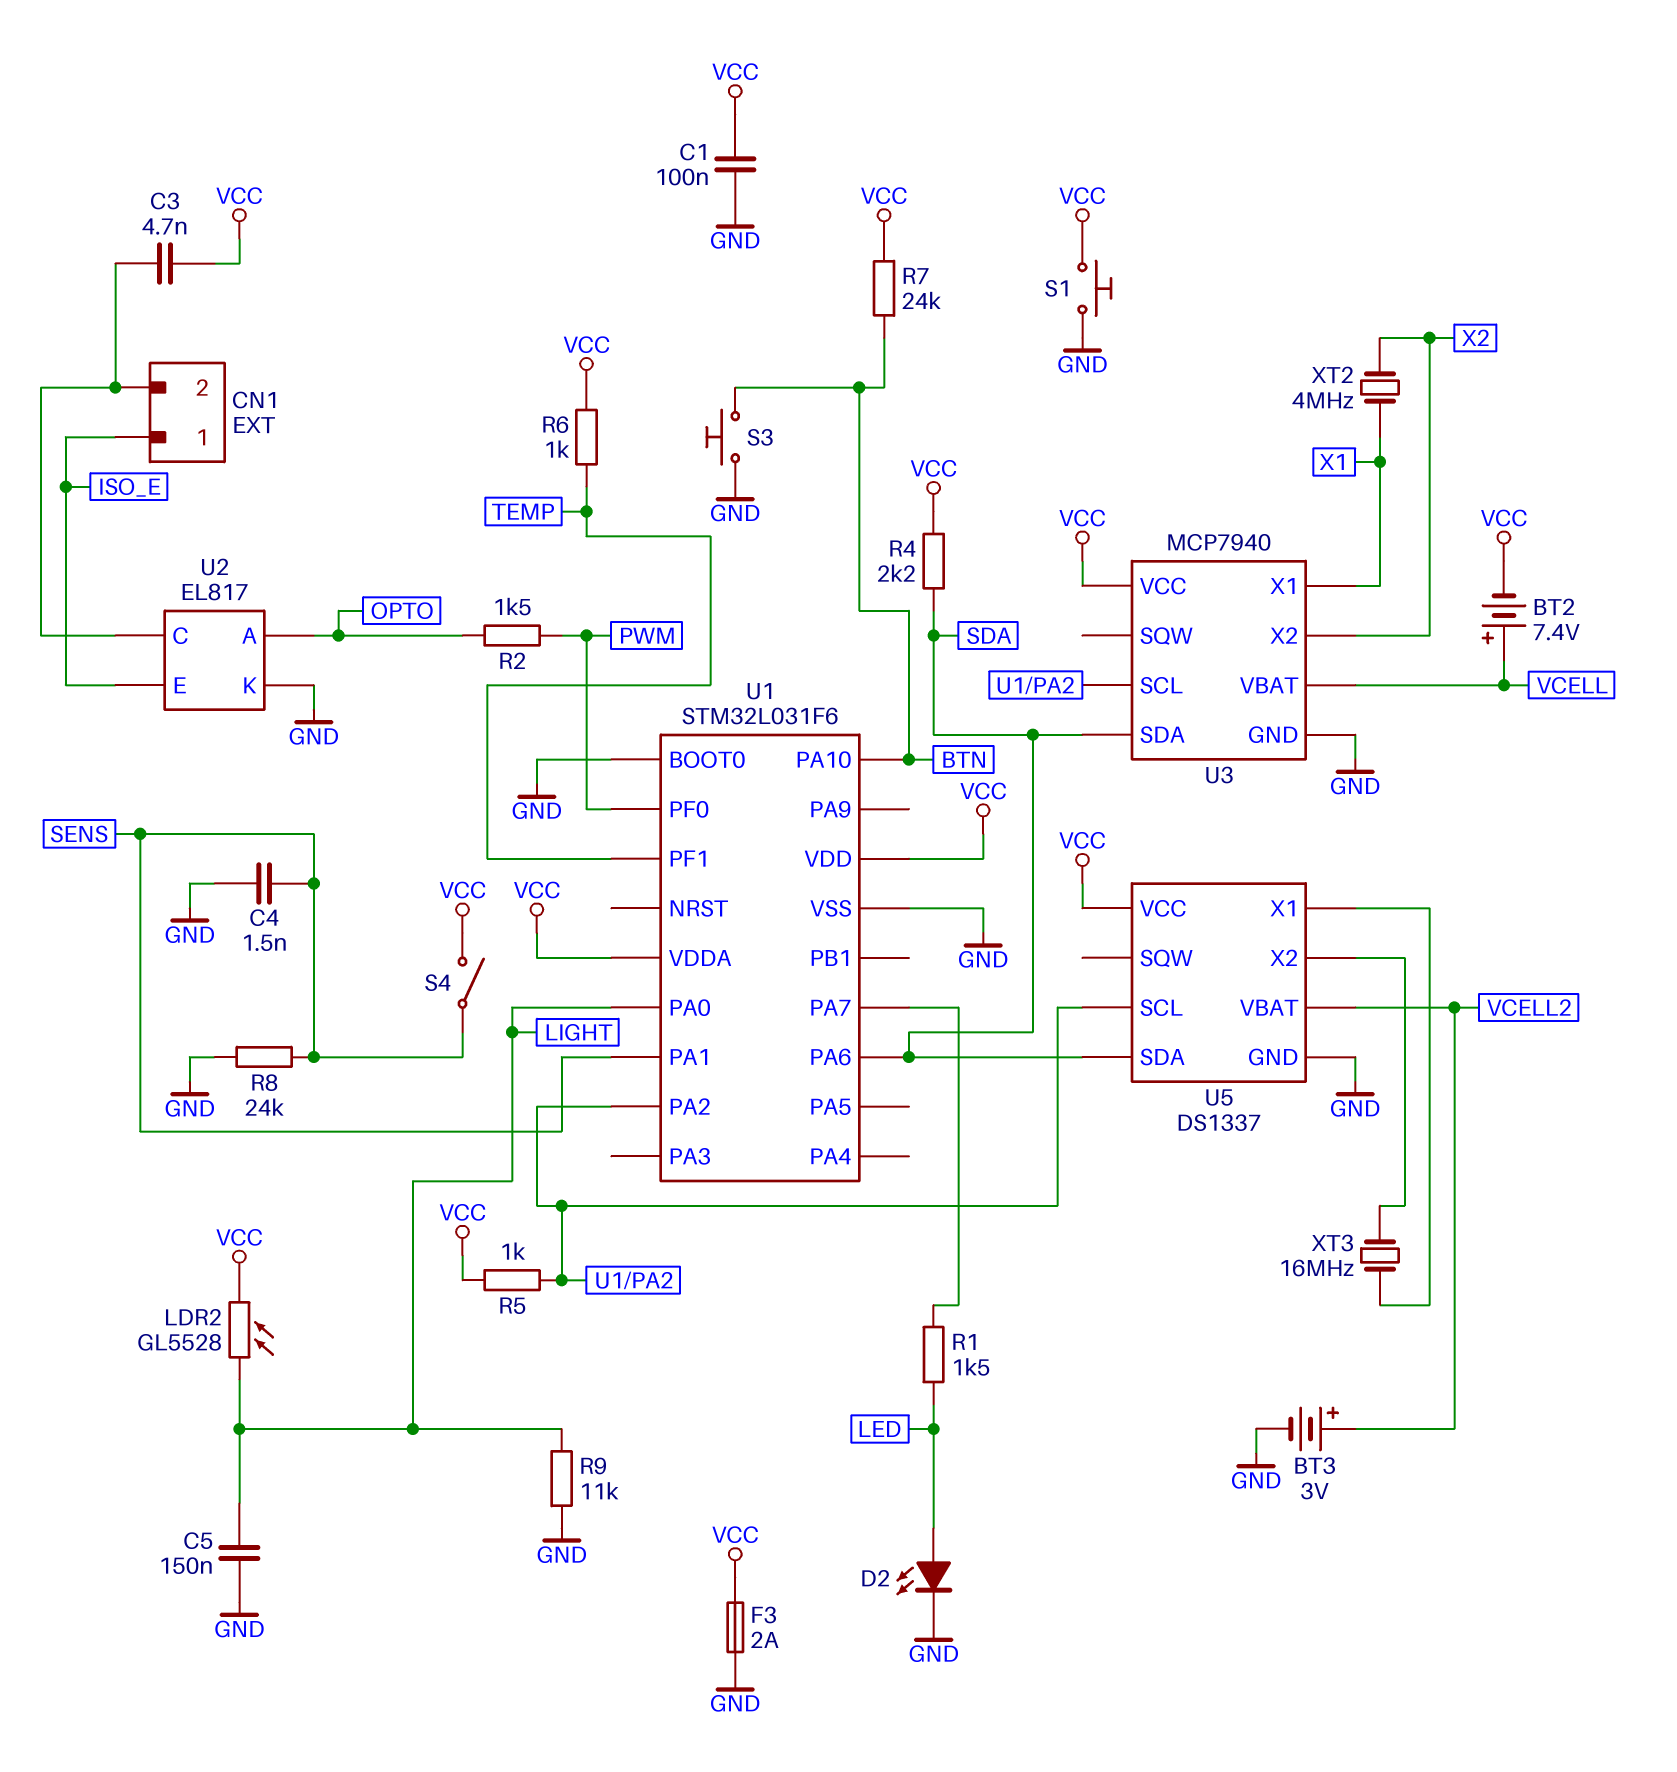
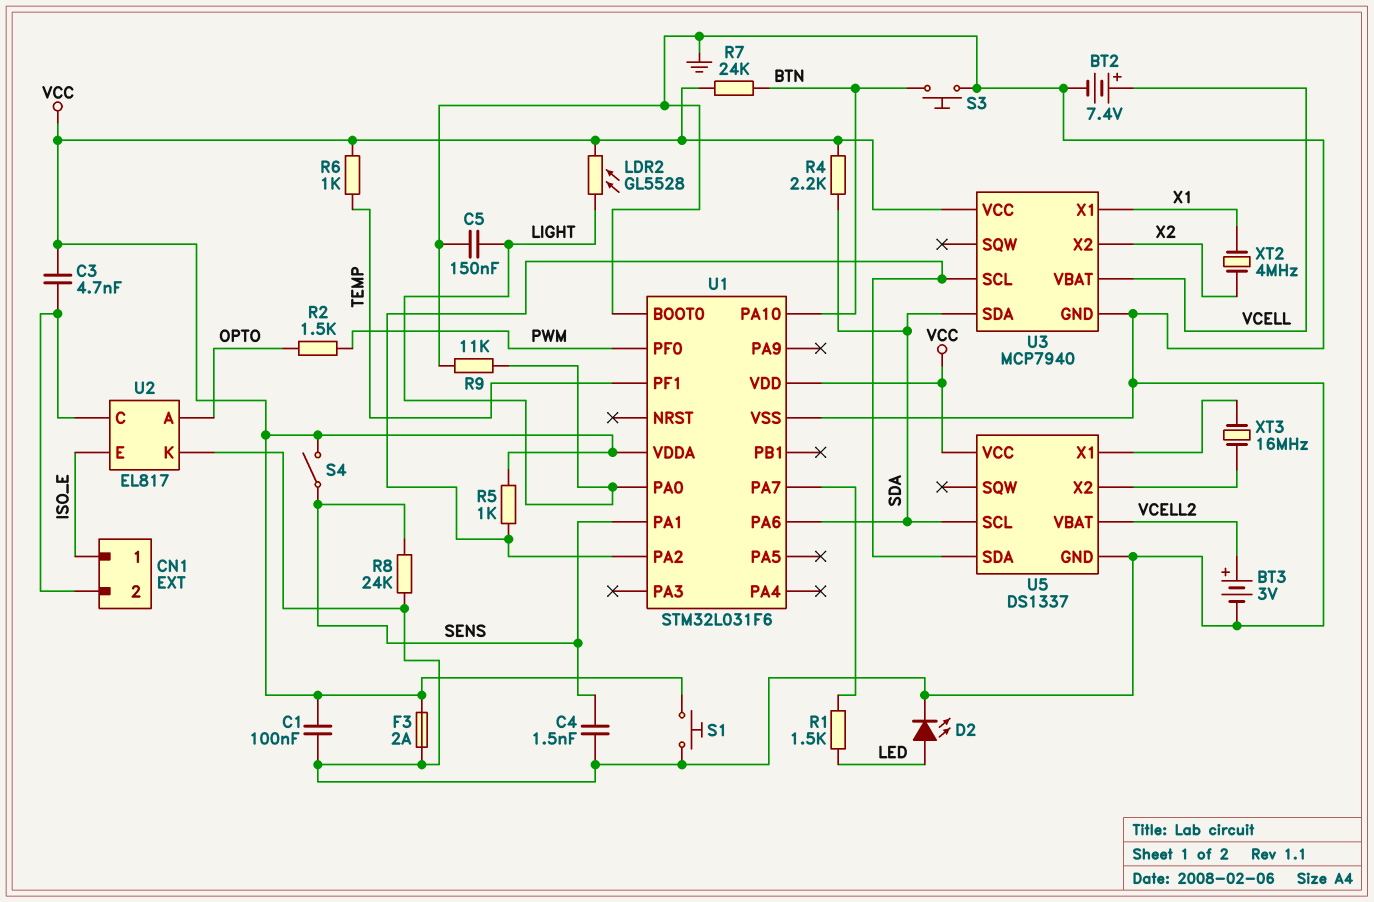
BT2: 7.4V (plus VCELL, minus VCC) -> 7.4V (plus VCELL, minus GND)
U5 pin SCL: U1/PA2 -> SDA
U5 pin SDA: SDA -> U1/PA2

